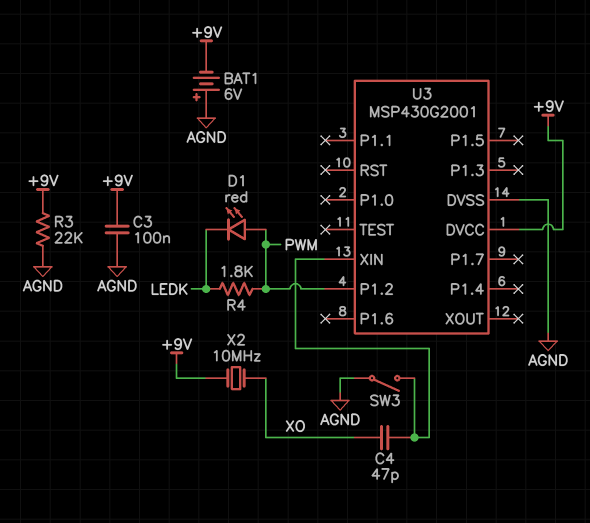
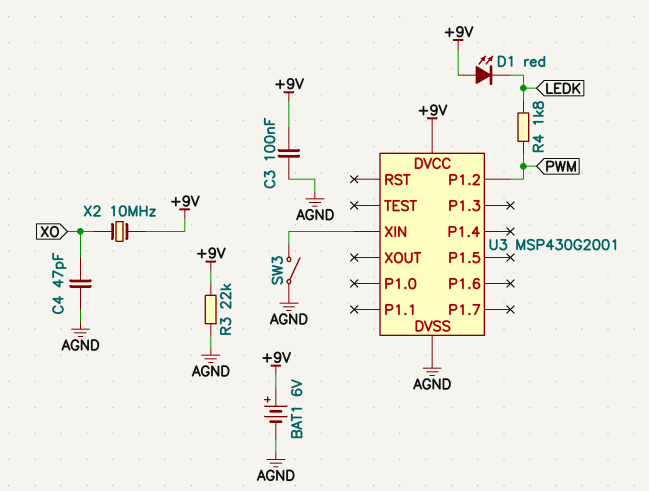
BAT1: 6V (plus AGND, minus +9V) -> 6V (plus +9V, minus AGND)
C4: 47pF (U3/XIN, XO) -> 47pF (AGND, XO)
D1: LED red (A PWM, K LEDK) -> LED red (A +9V, K LEDK)

